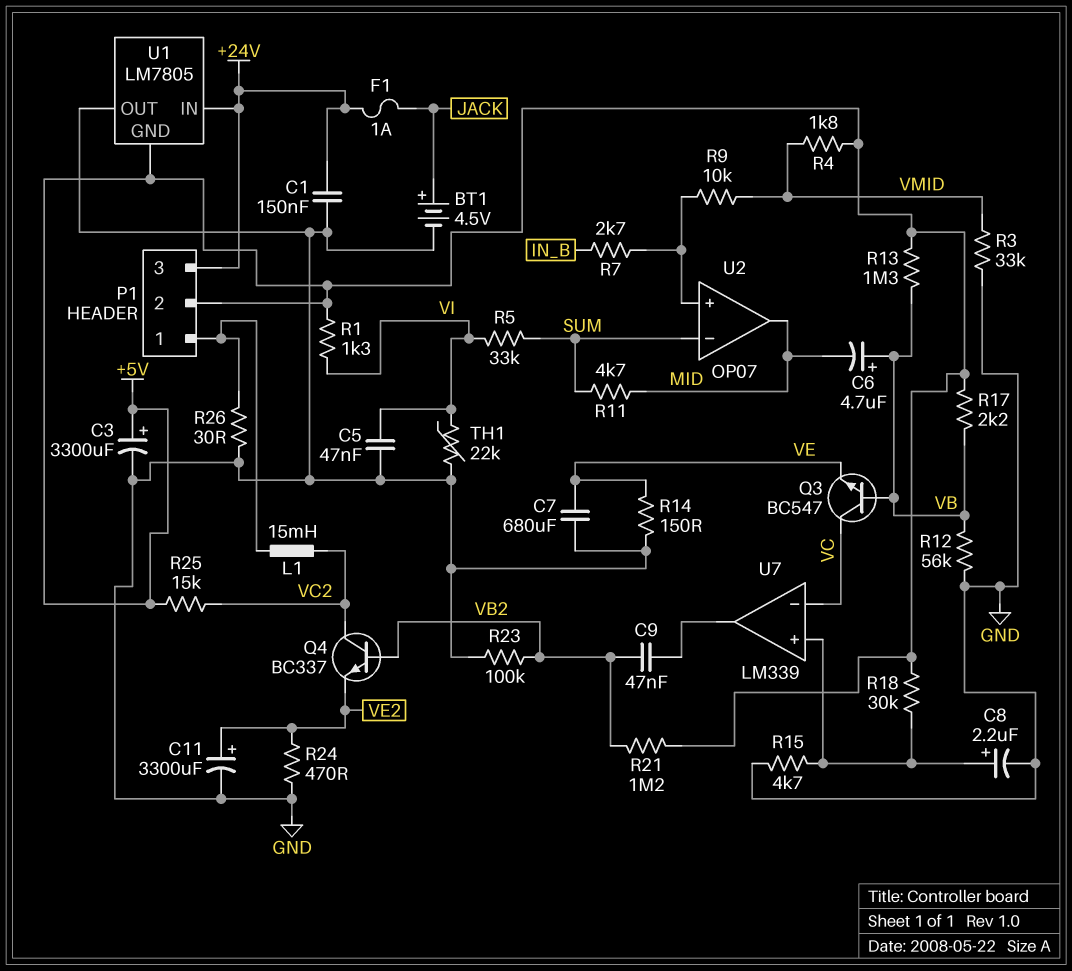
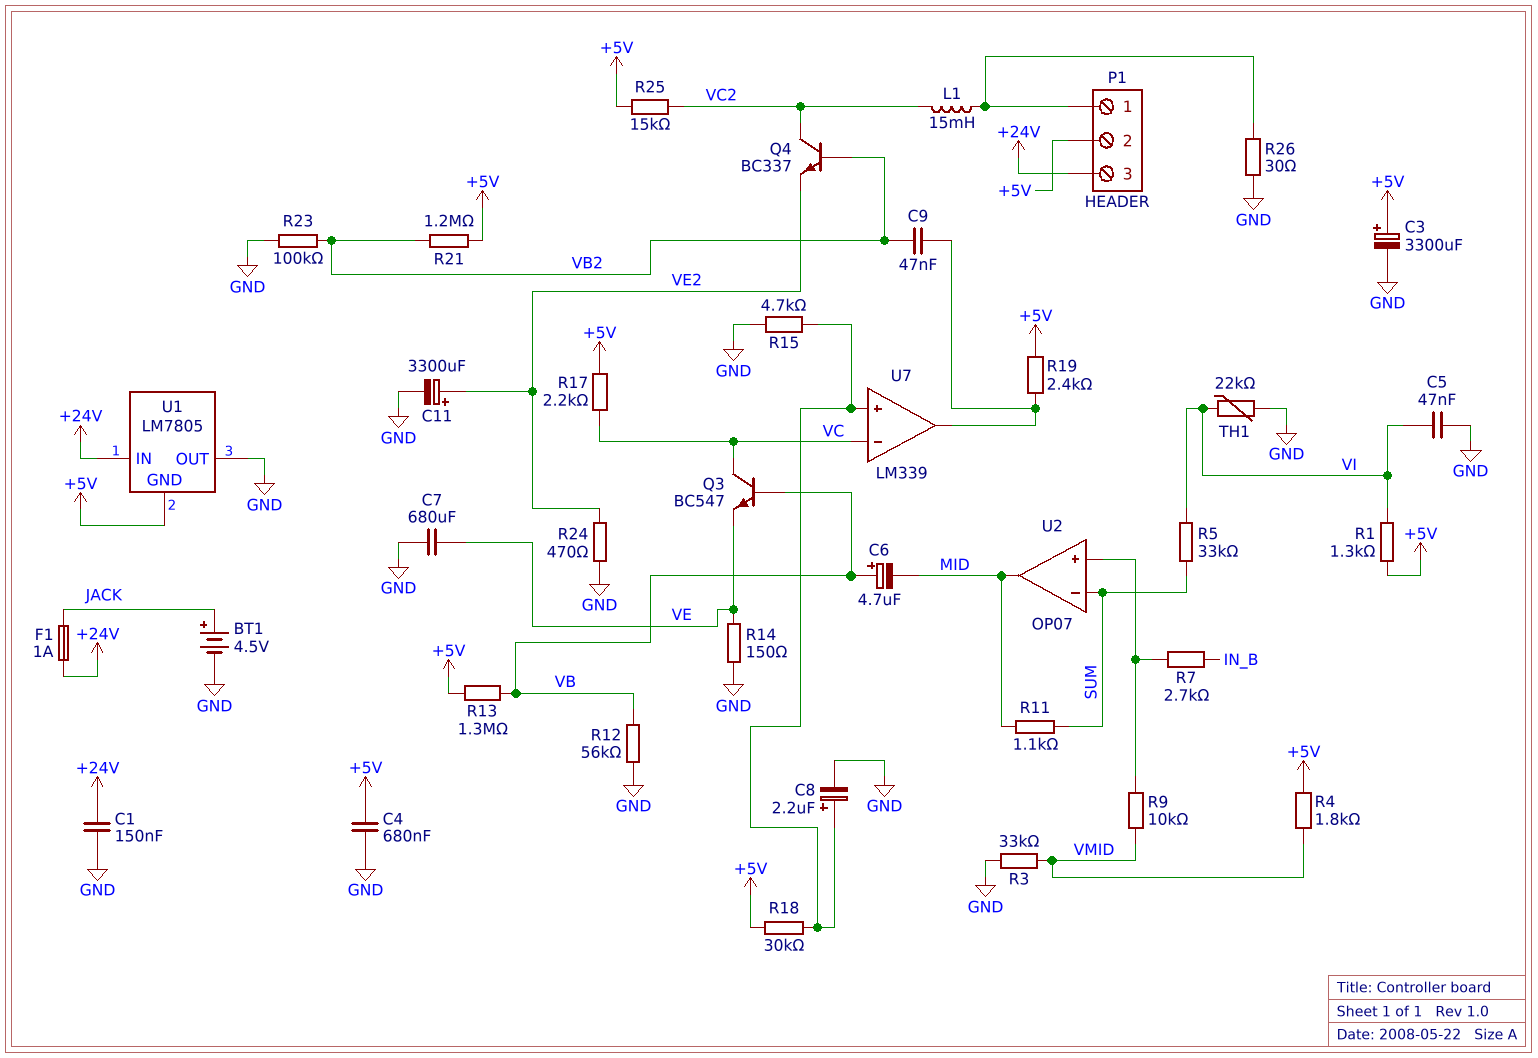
C4: none -> 680nF (+5V, GND)
R11: 4.7k (MID, SUM) -> 1.1k (MID, SUM)
R17: 2.2k (+5V, VB) -> 2.2k (+5V, VC)
R19: none -> 2.4k (+5V, U7/out)

